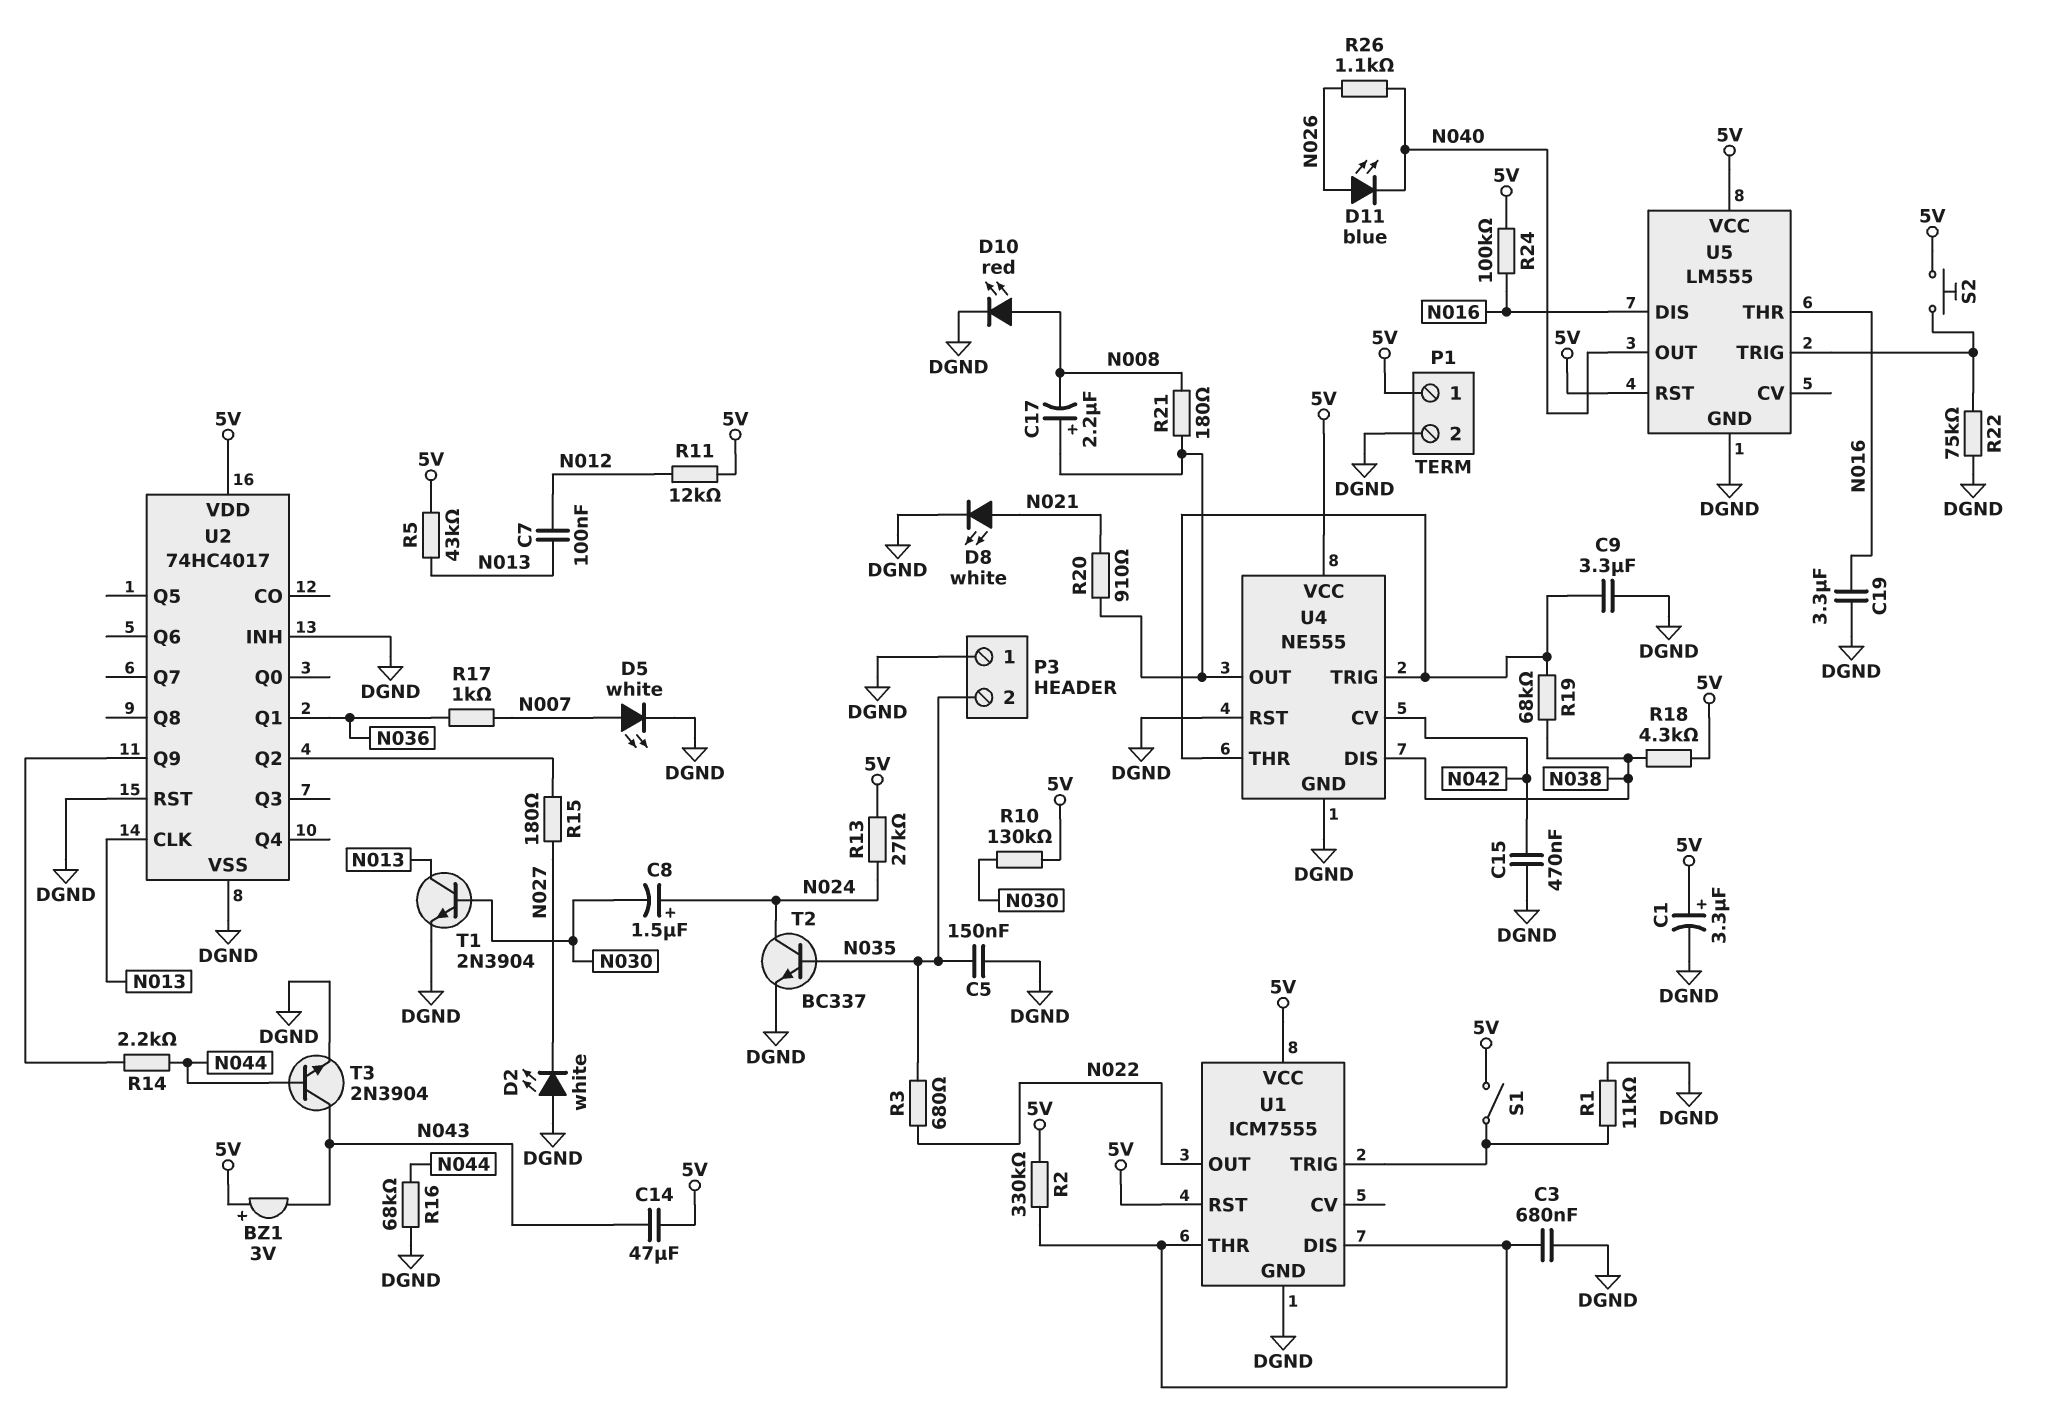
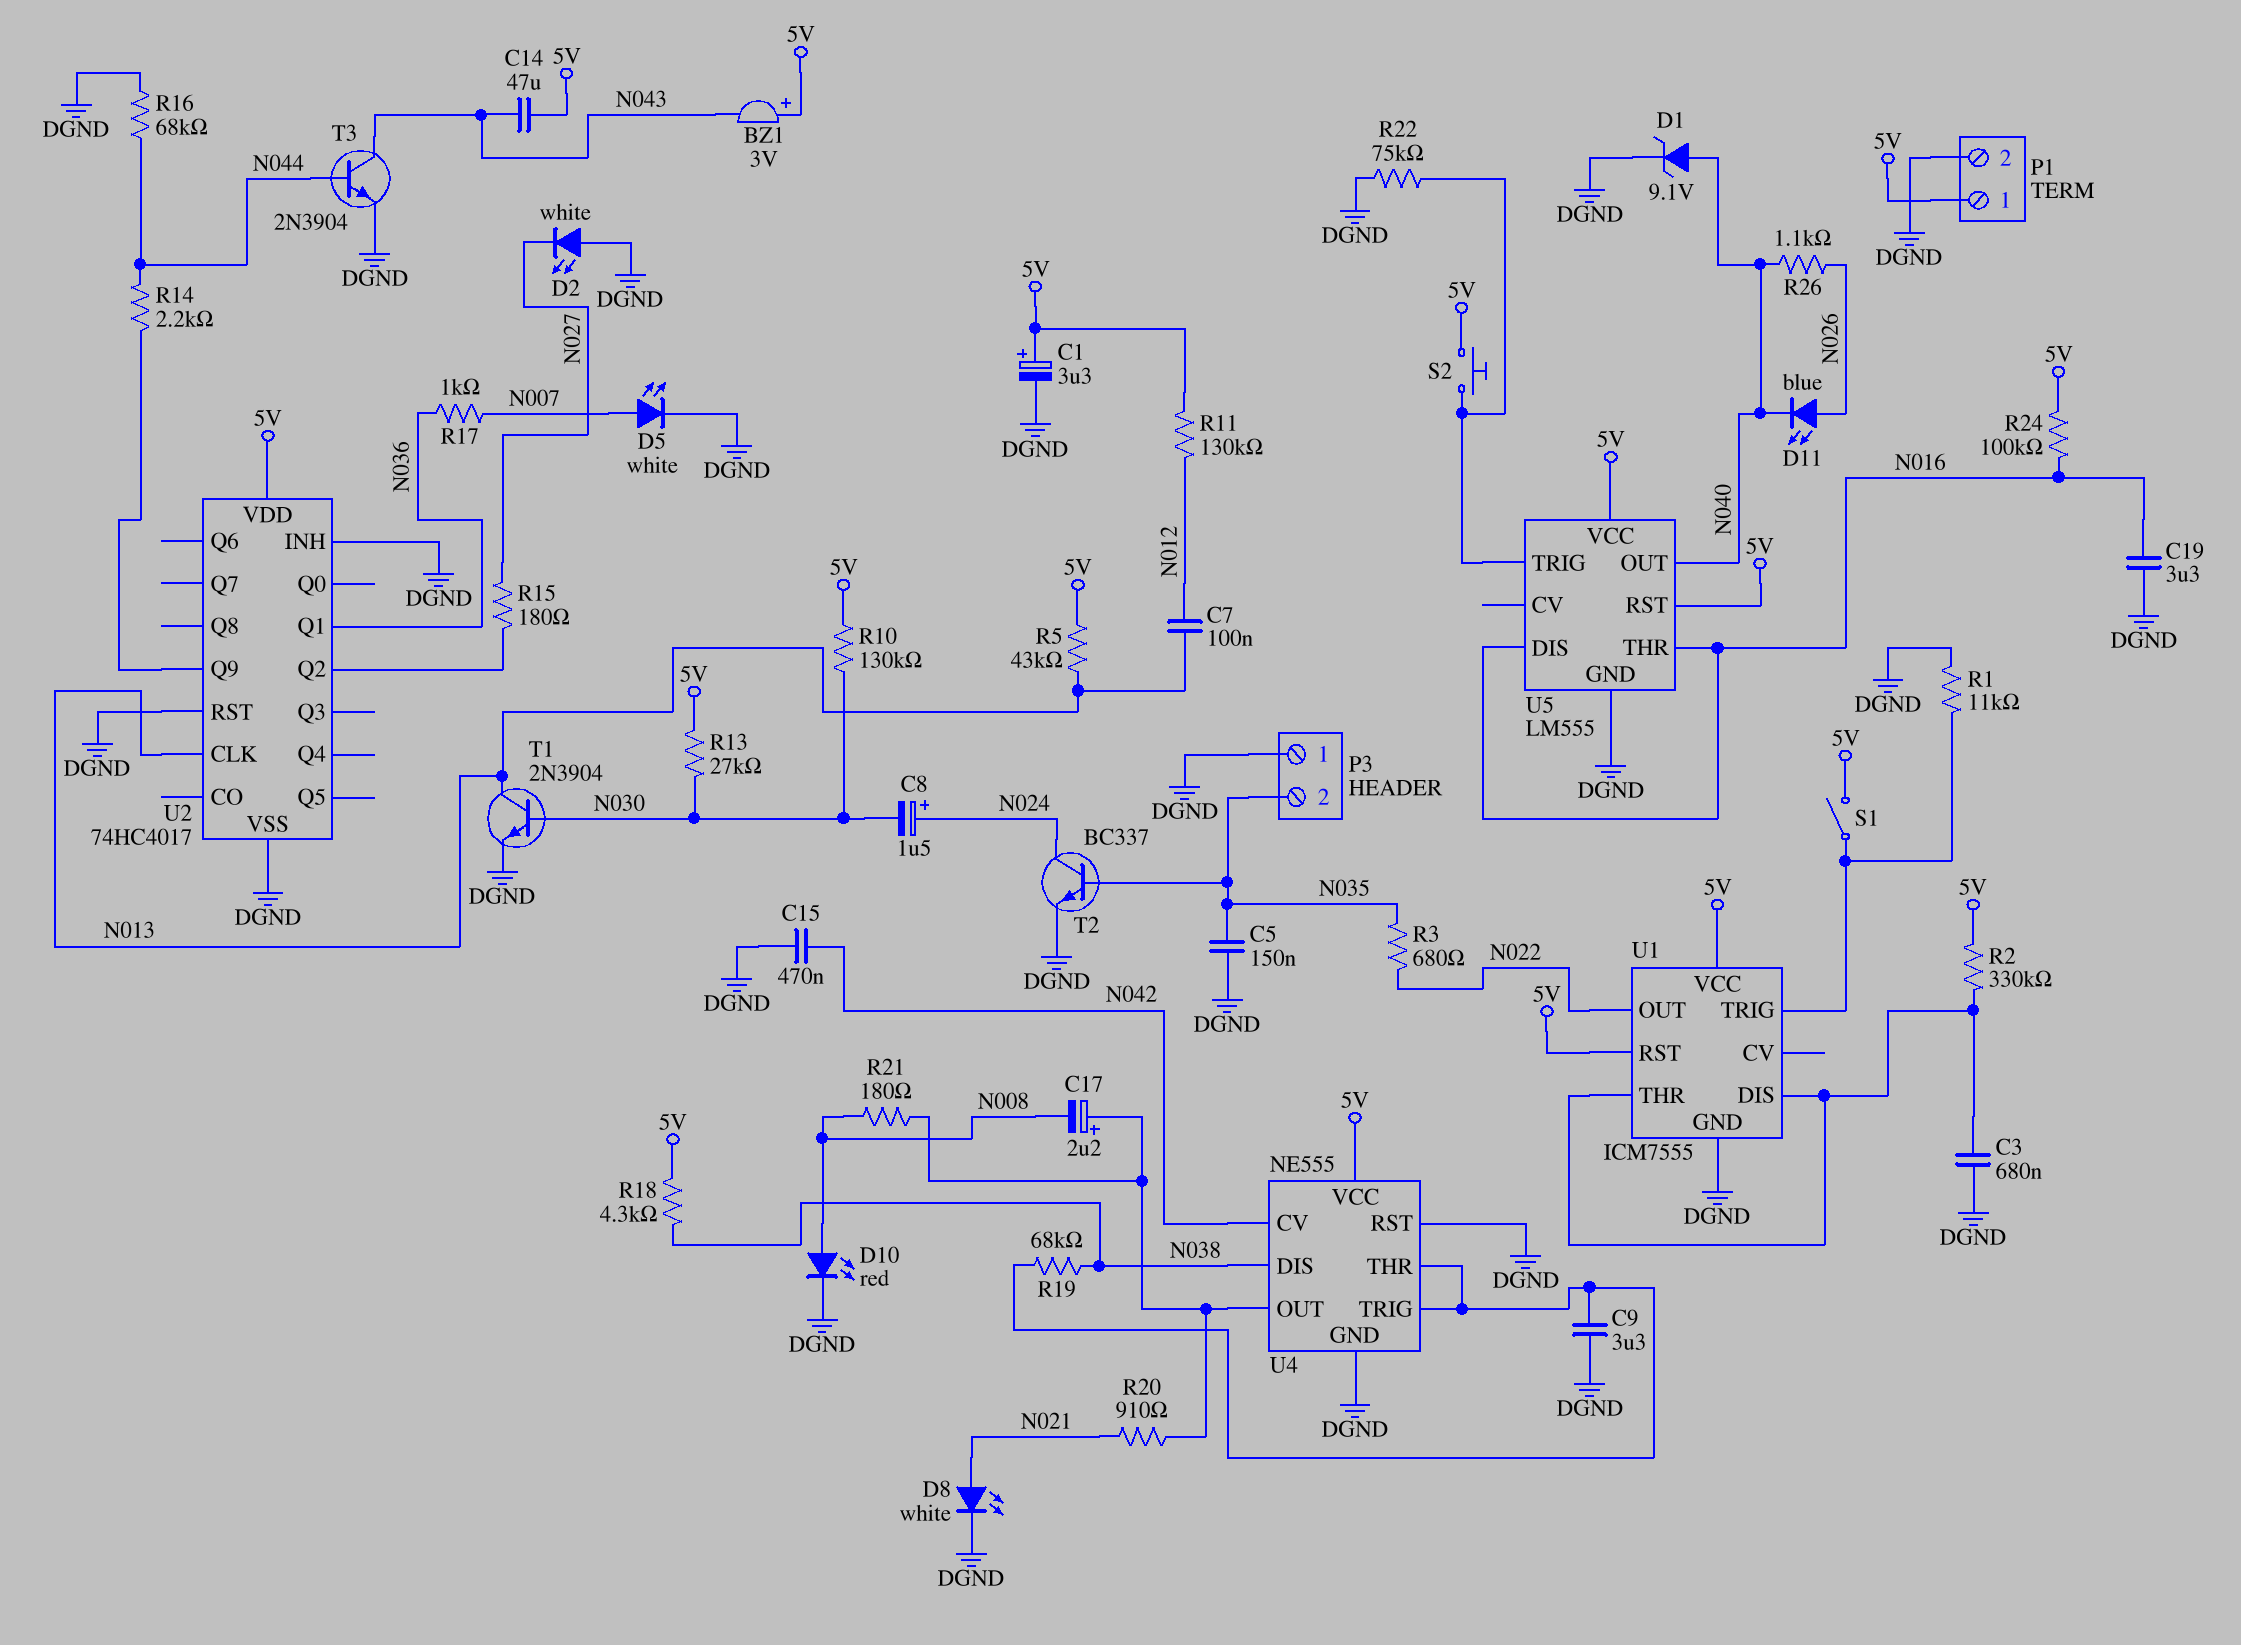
D1: none -> zener 9.1V (A N040, K DGND)
R11: 12k (5V, N012) -> 130k (5V, N012)
R13: 27k (5V, N024) -> 27k (5V, N030)

